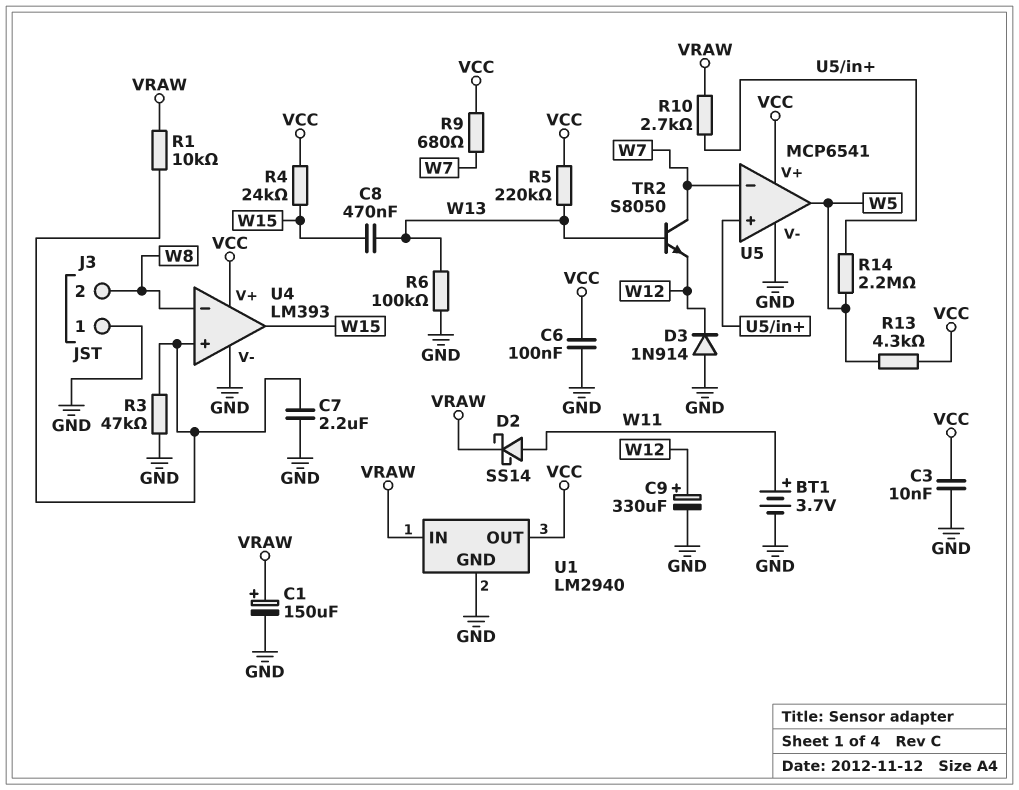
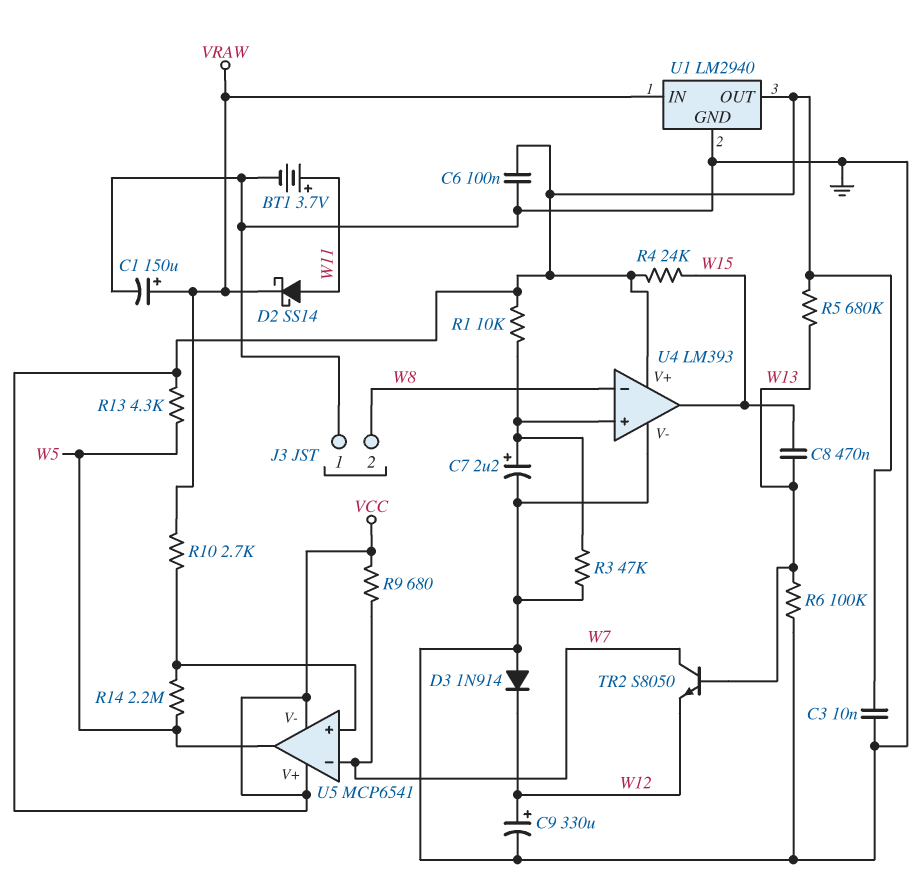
C7: 2.2uF (GND, U4/in+) -> 2.2uF (plus U4/in+, minus GND)
R1: 10k (U4/in+, VRAW) -> 10k (U4/in+, VCC)
R5: 220k (VCC, W13) -> 680k (VCC, W13)
U5 pin V-: GND -> VCC

